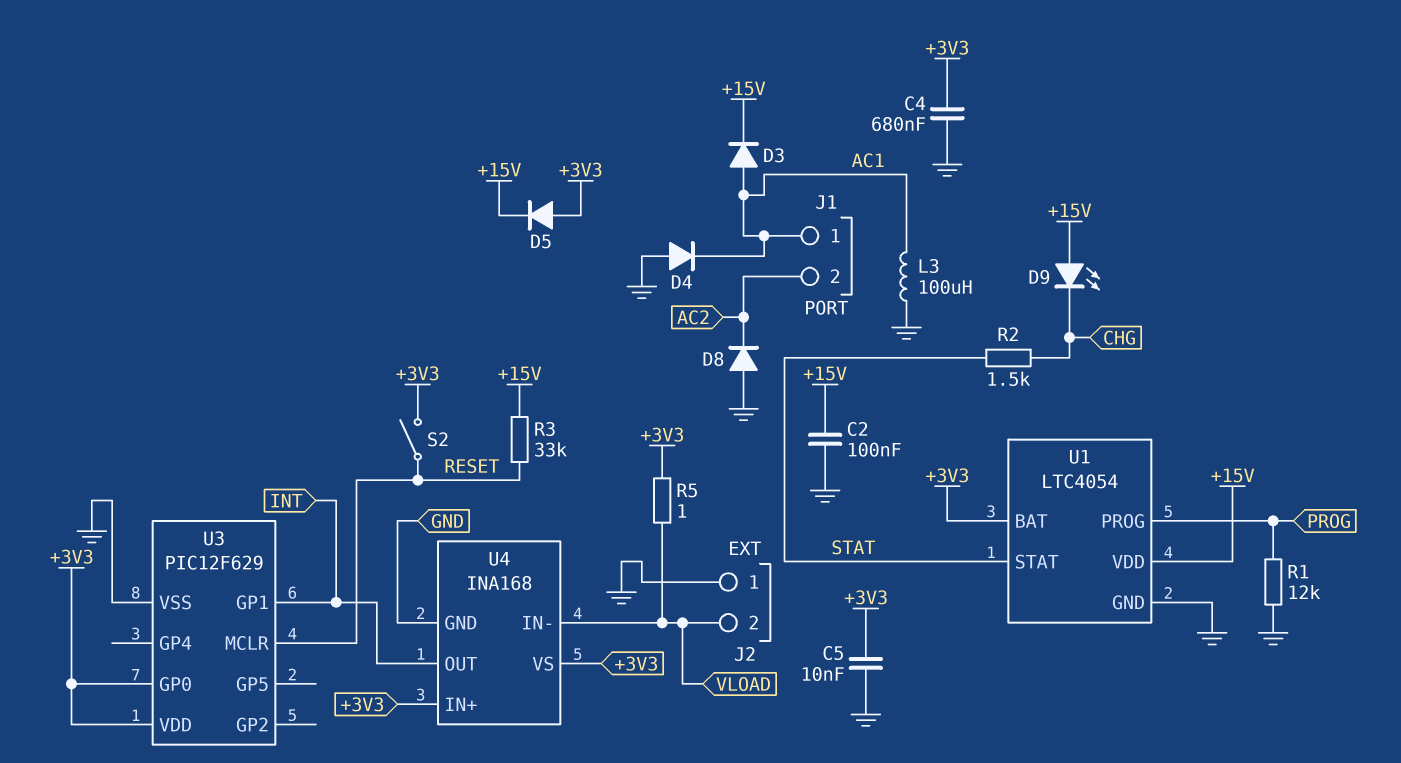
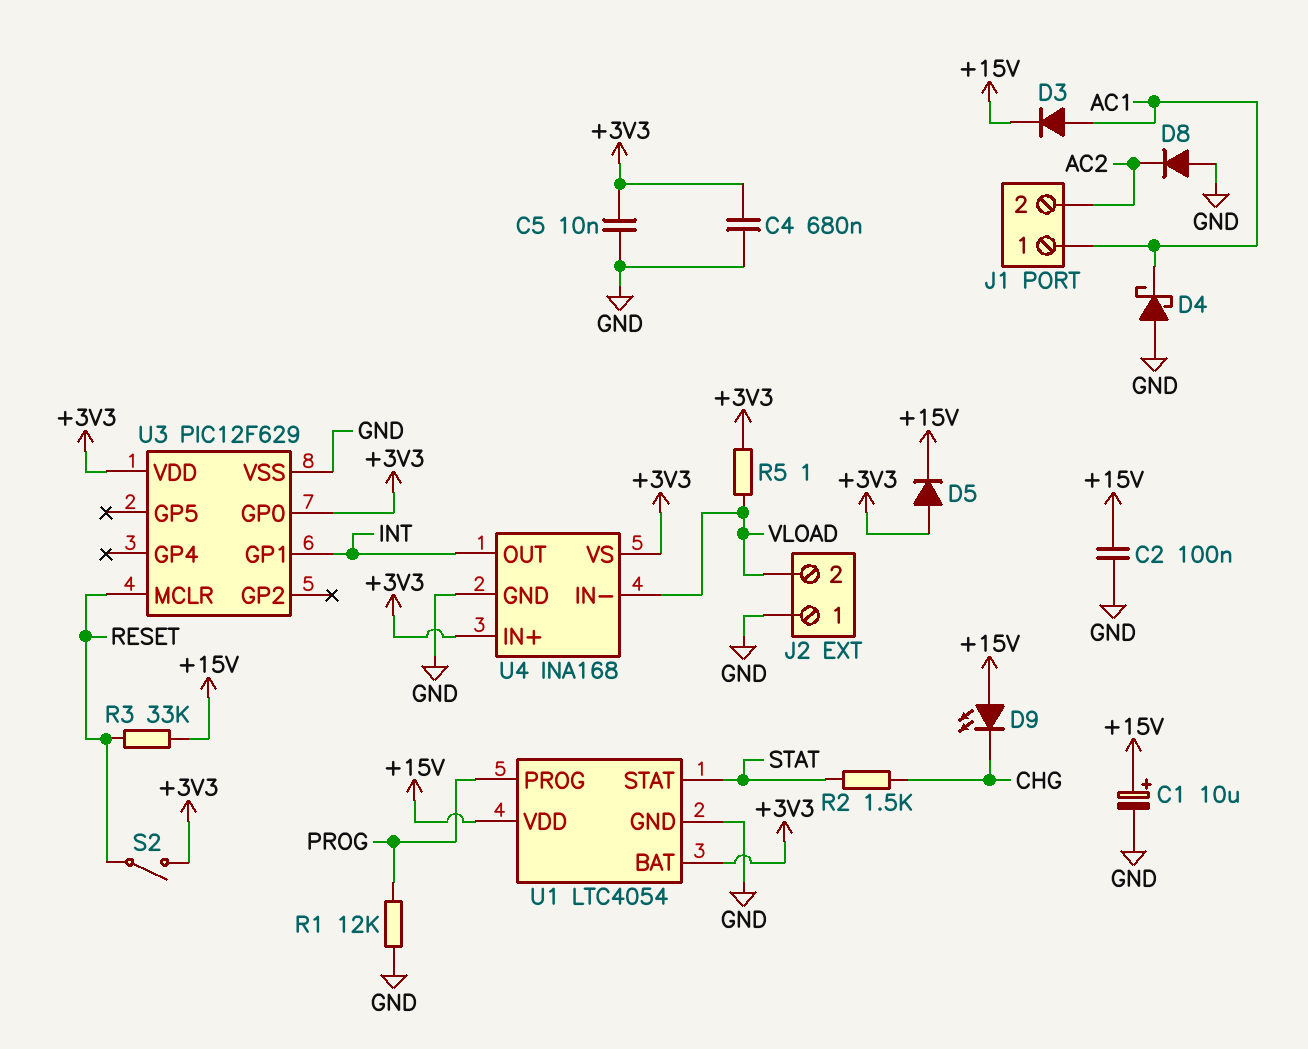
C1: none -> 10uF (plus +15V, minus GND)
D4: diode (A GND, K AC1) -> schottky (A GND, K AC1)
L3: 100uH (AC1, GND) -> none

